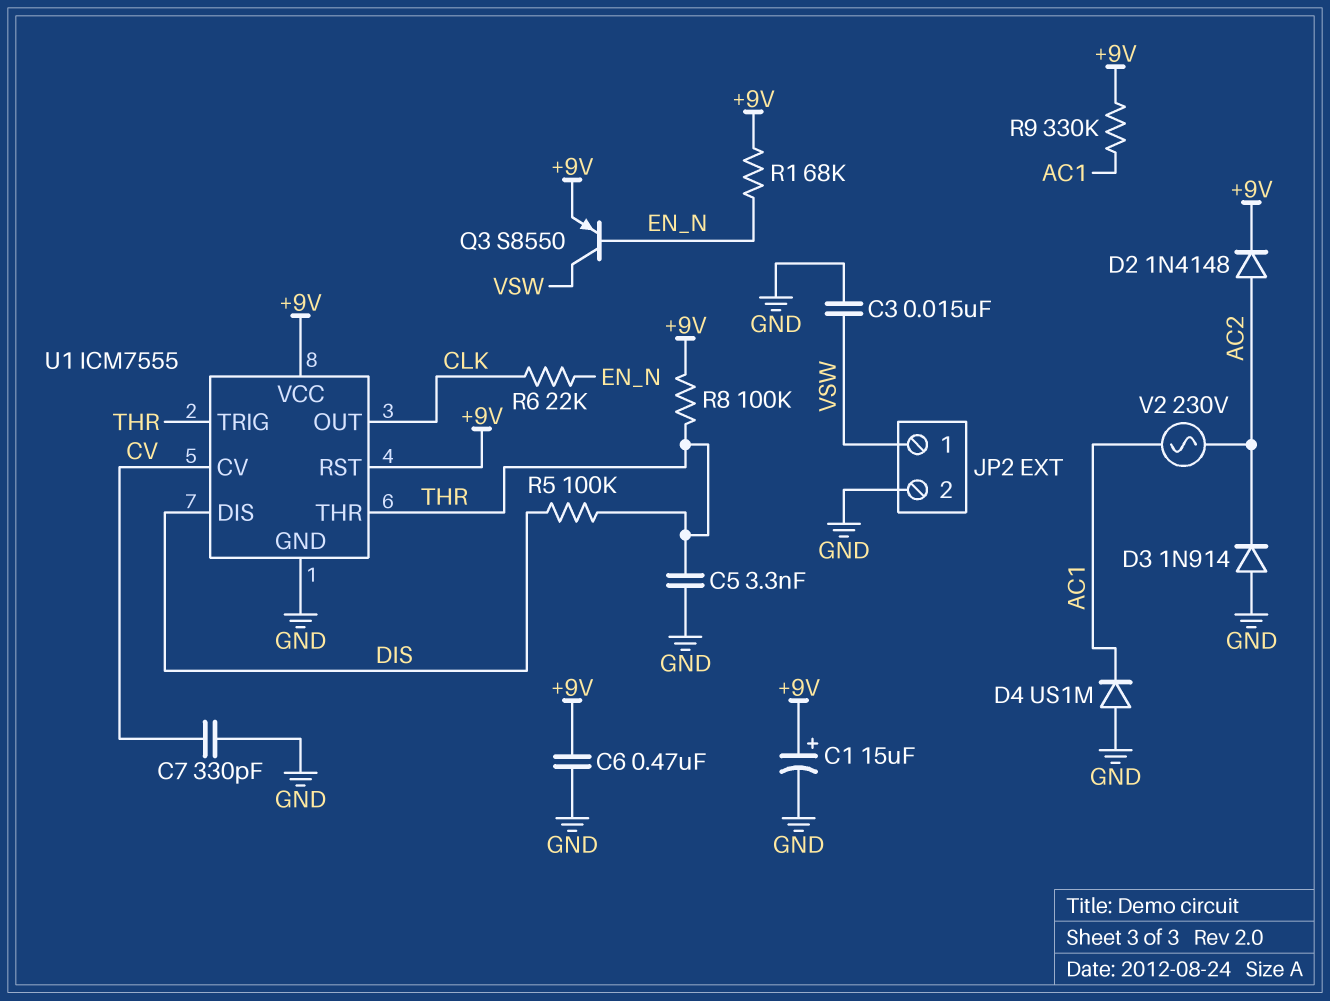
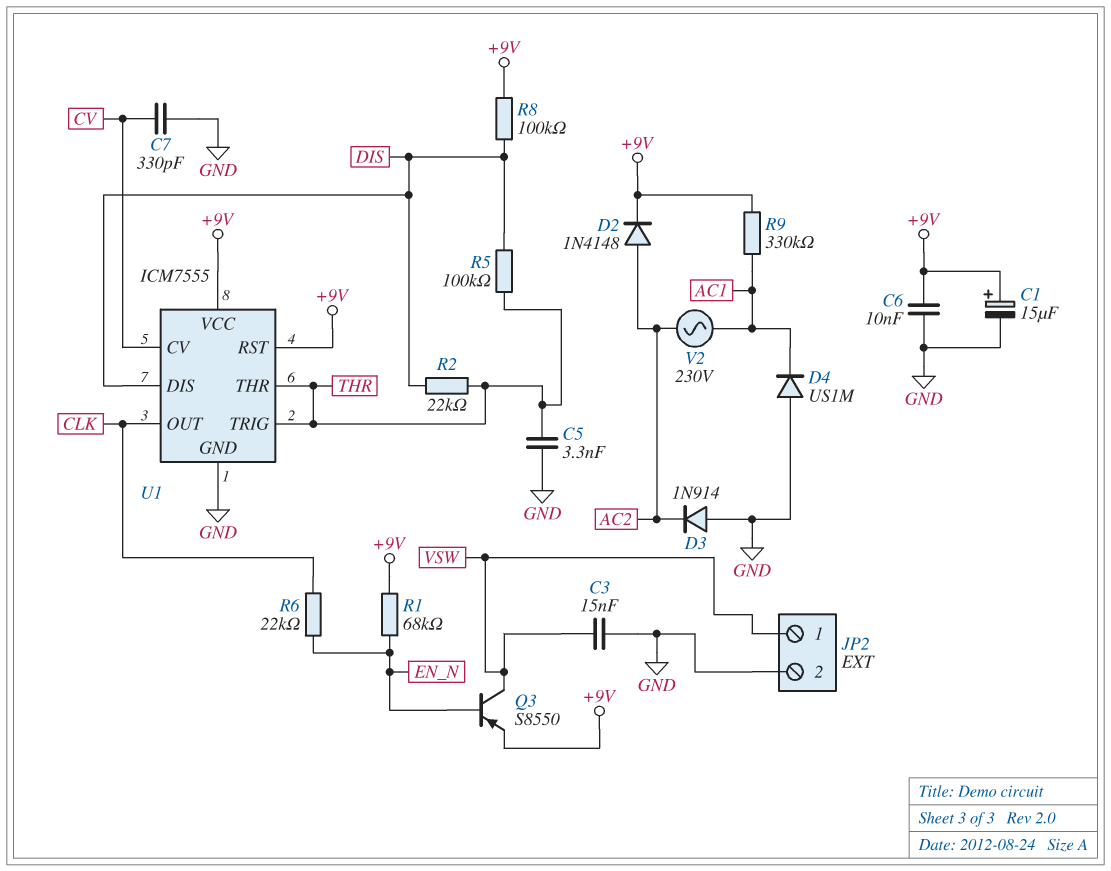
C6: 470nF (+9V, GND) -> 10nF (+9V, GND)
R2: none -> 22k (DIS, THR)
R8: 100k (+9V, THR) -> 100k (+9V, DIS)

